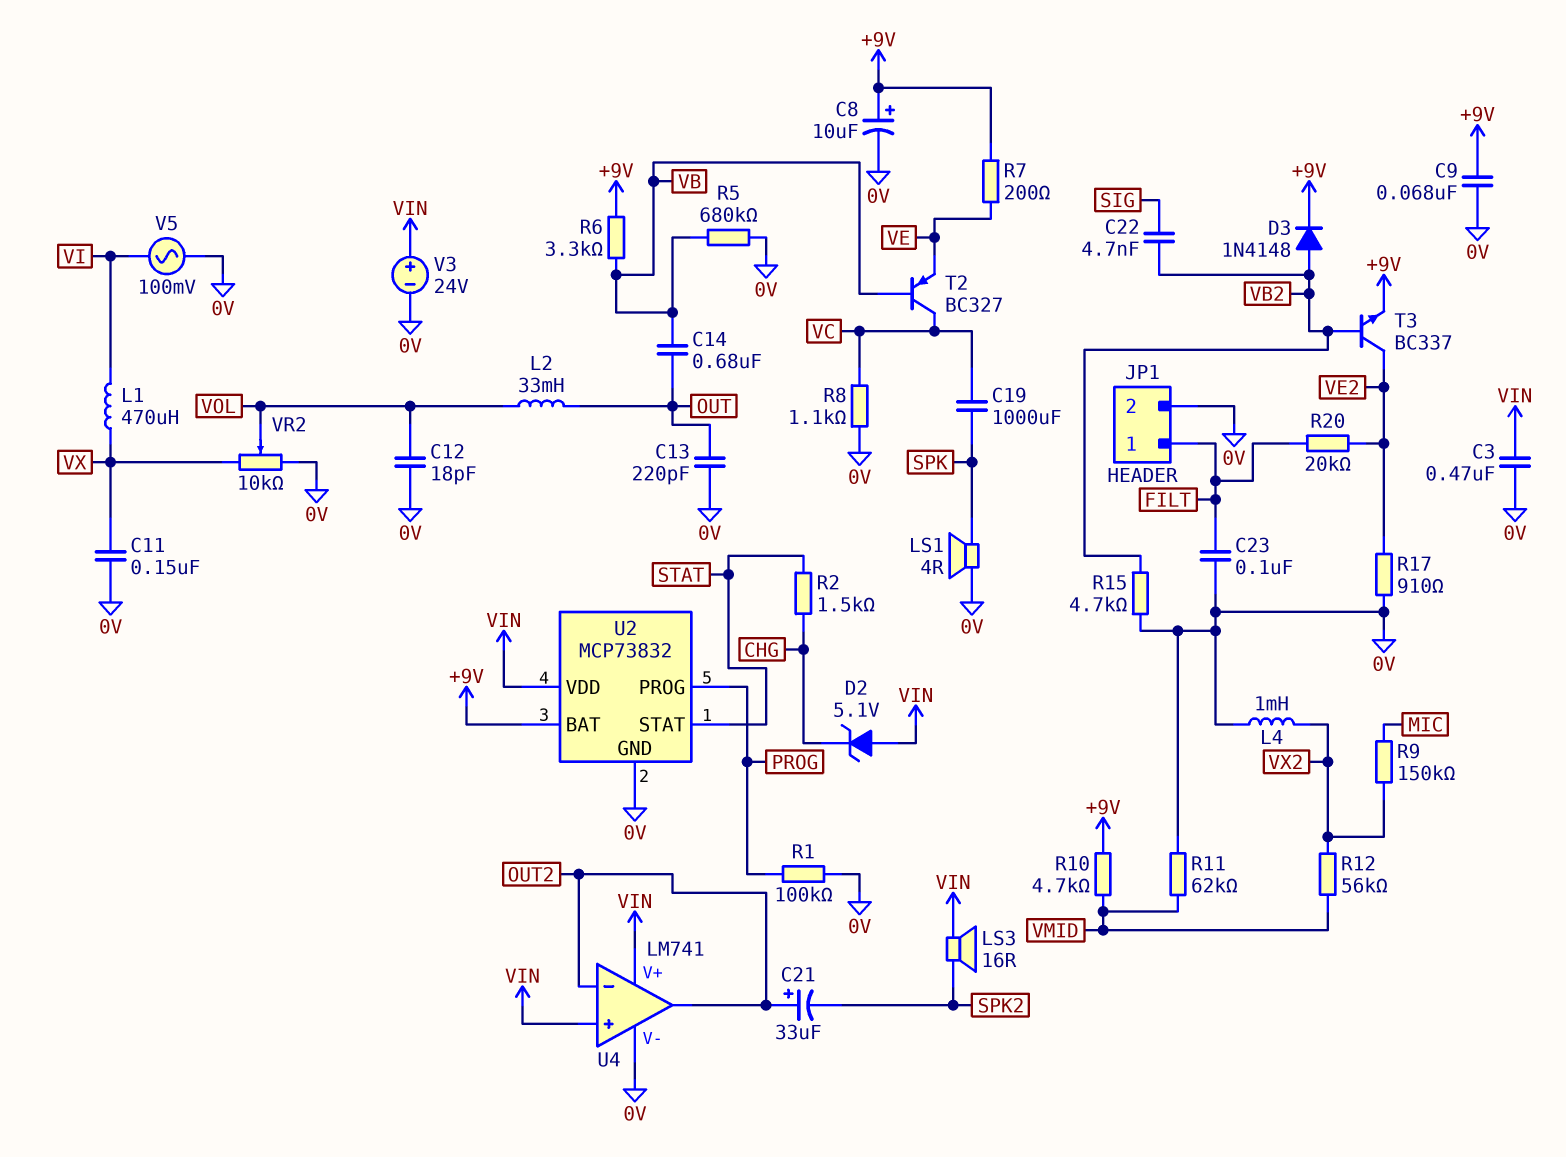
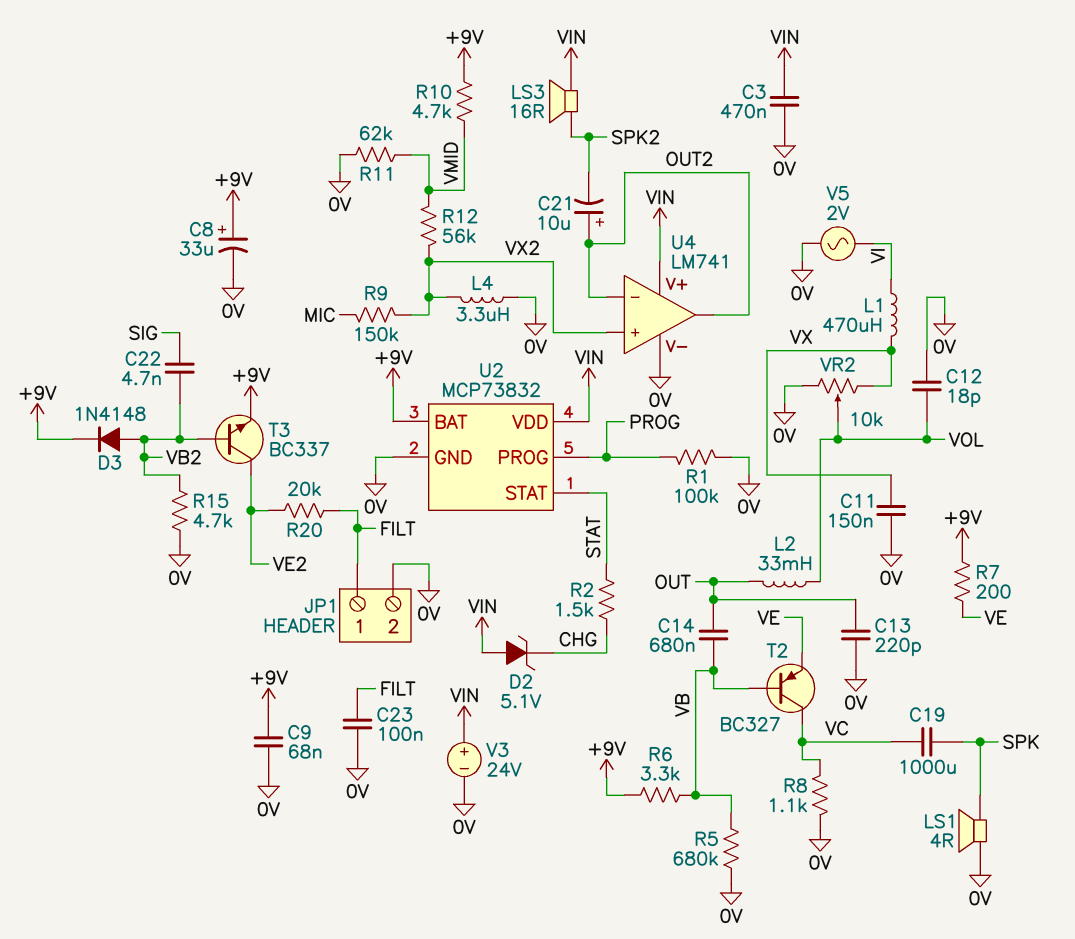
C8: 10uF (plus +9V, minus 0V) -> 33uF (plus +9V, minus 0V)
C21: 33uF (plus OUT2, minus SPK2) -> 10uF (plus OUT2, minus SPK2)
L4: 1mH (0V, VX2) -> 3.3uH (0V, VX2)
R17: 910 (0V, VE2) -> none
U4 pin in+: VIN -> VX2
V5: AC 100mV (0V, VI) -> AC 2V (0V, VI)

